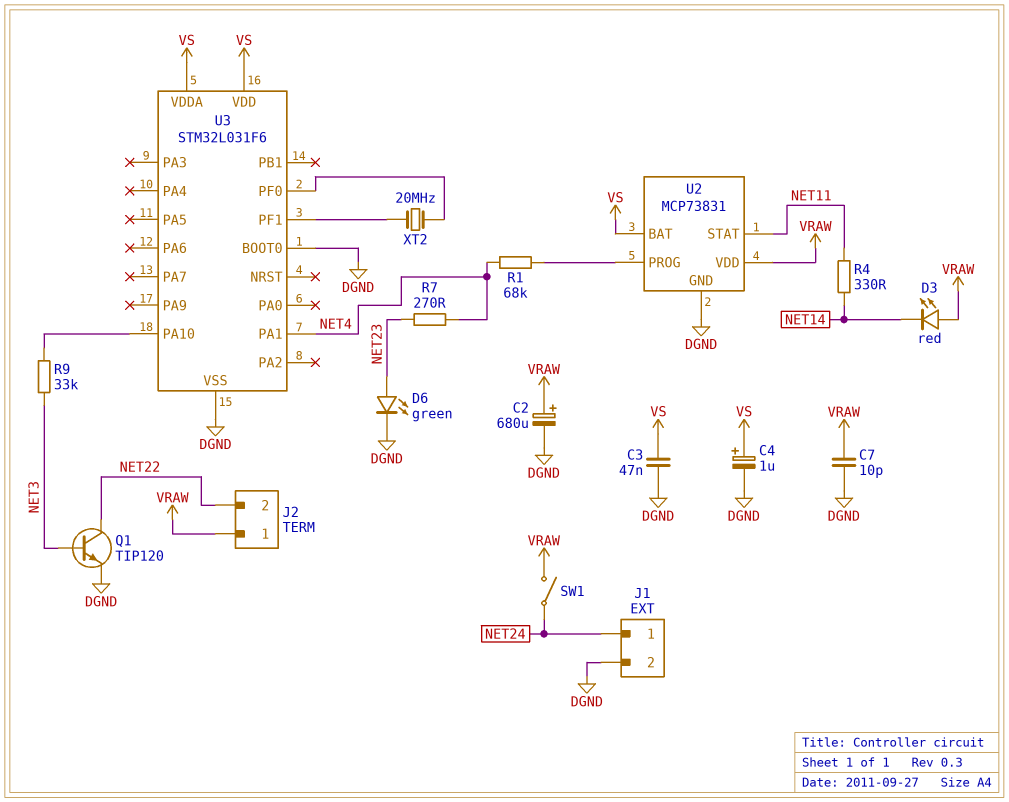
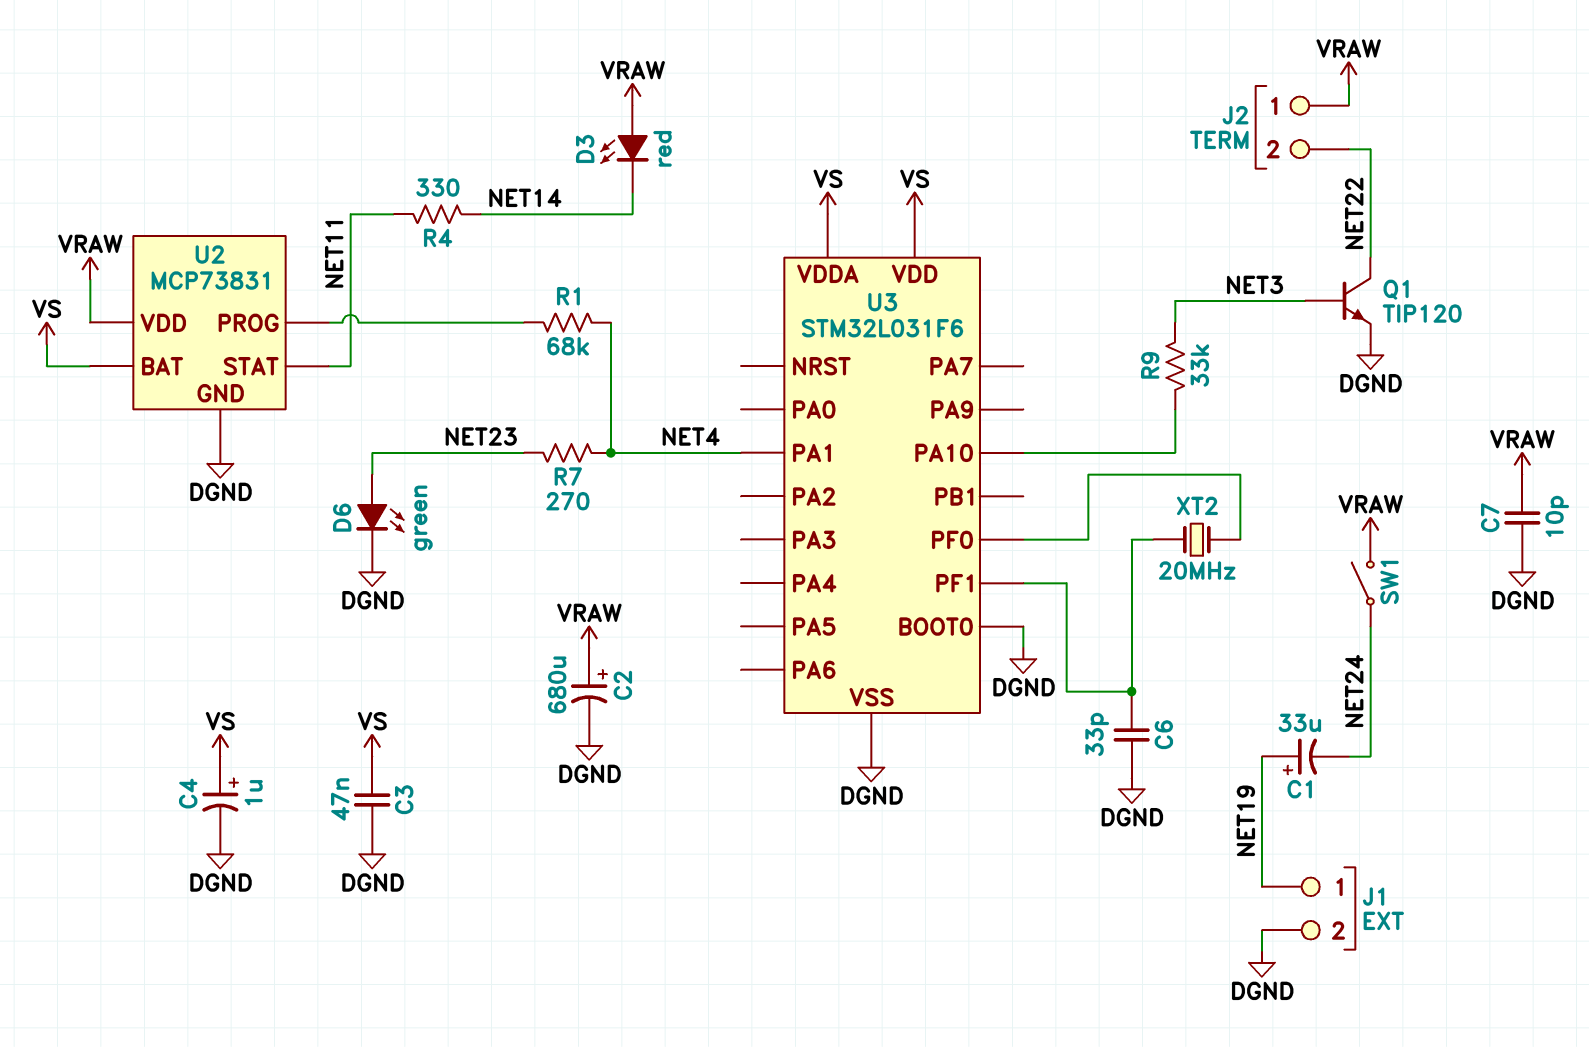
C1: none -> 33uF (plus NET19, minus NET24)
C6: none -> 33pF (DGND, U3/PF1)
J1 pin 1: NET24 -> NET19

